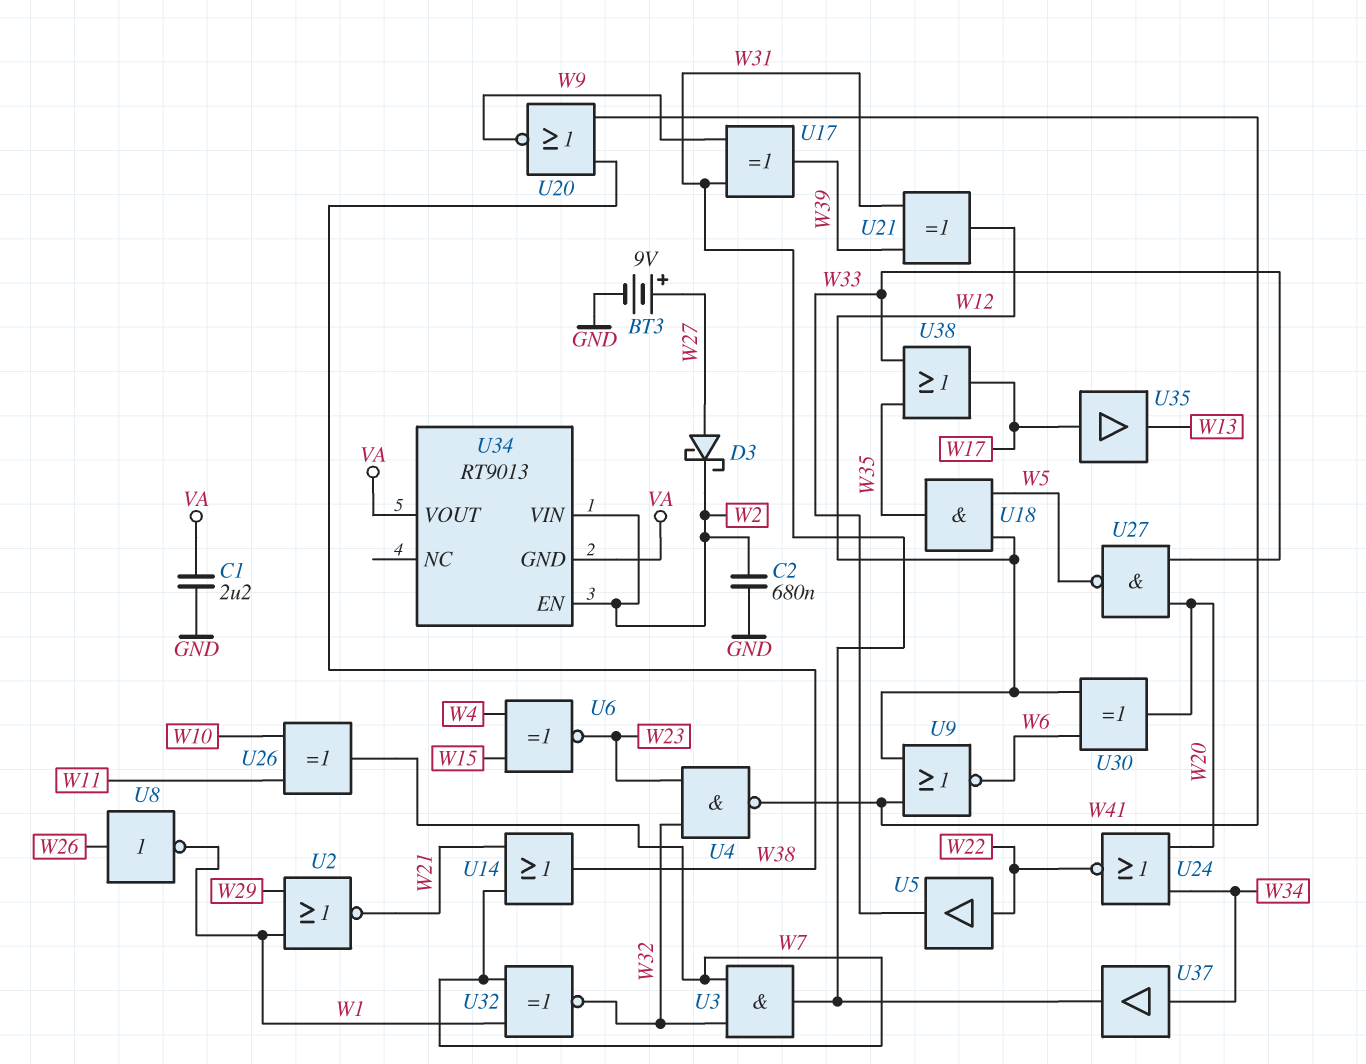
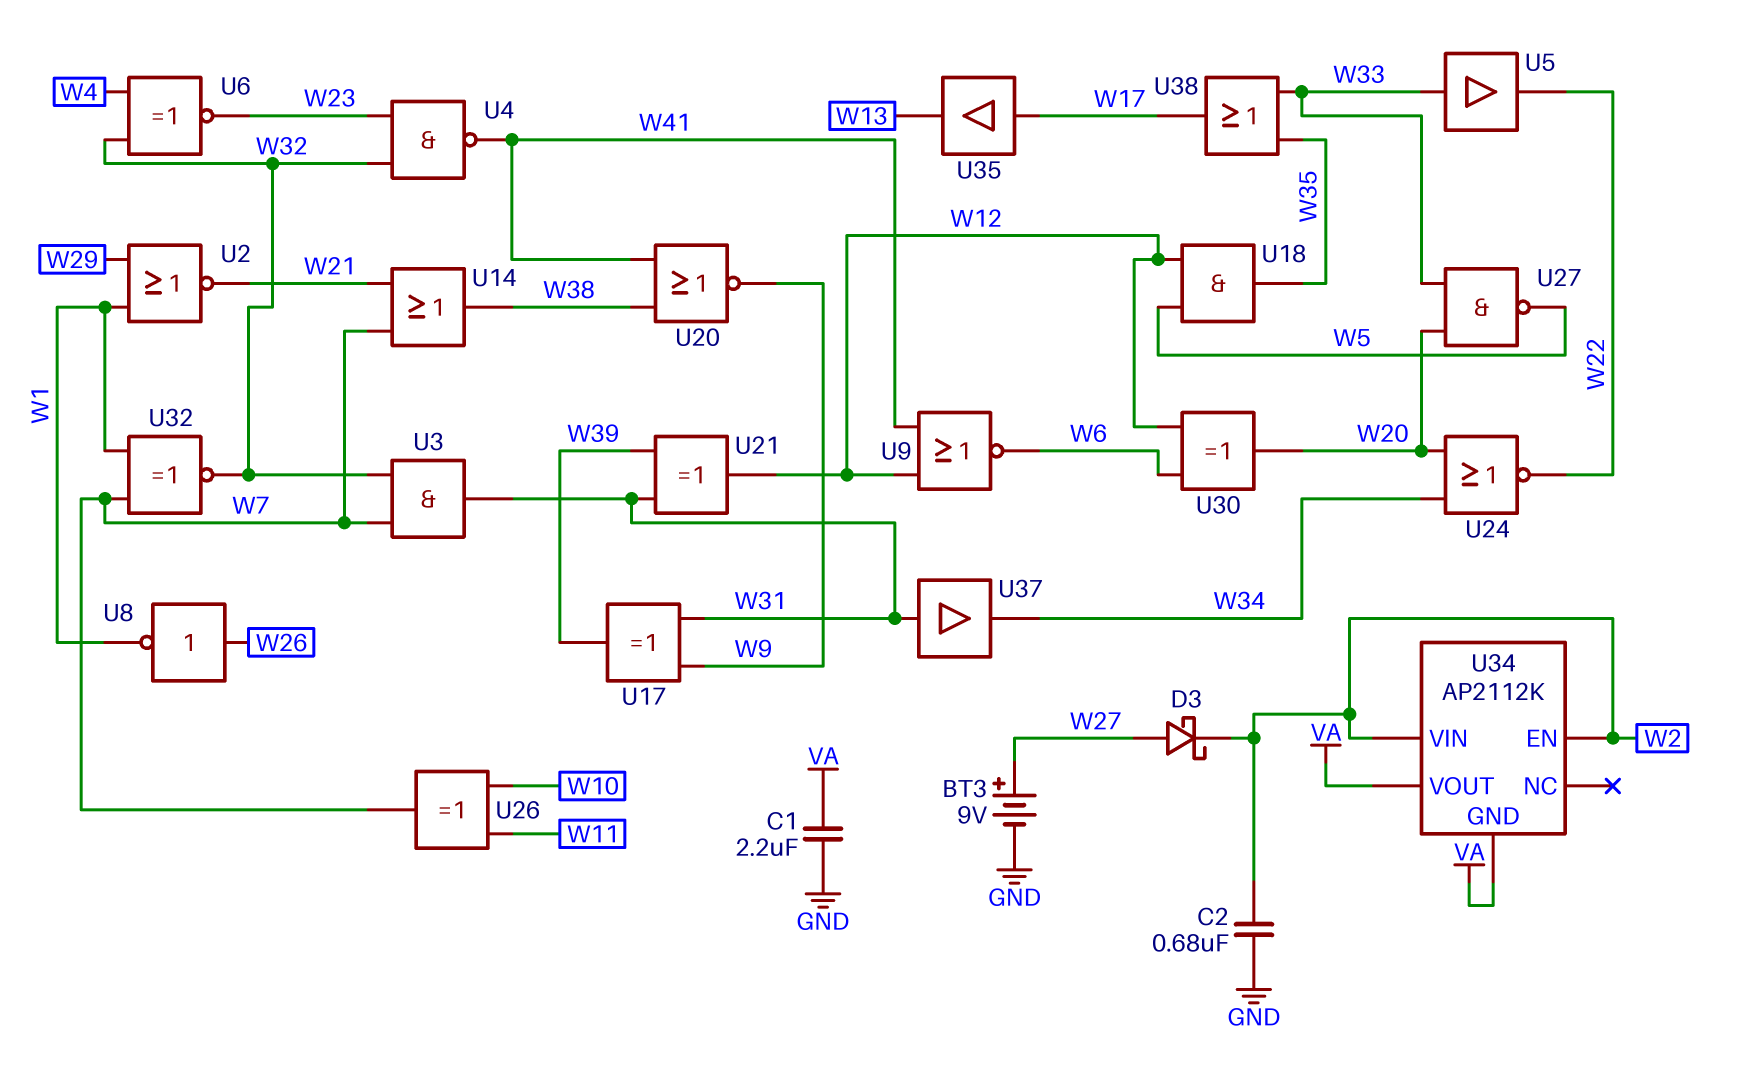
U5: buffer (in W22, out W33) -> buffer (in W33, out W22)
U6: XNOR (in W4, in W15, out W23) -> XNOR (in W4, in W32, out W23)
U34: RT9013 -> AP2112K
U37: buffer (in W34, out W31) -> buffer (in W31, out W34)

